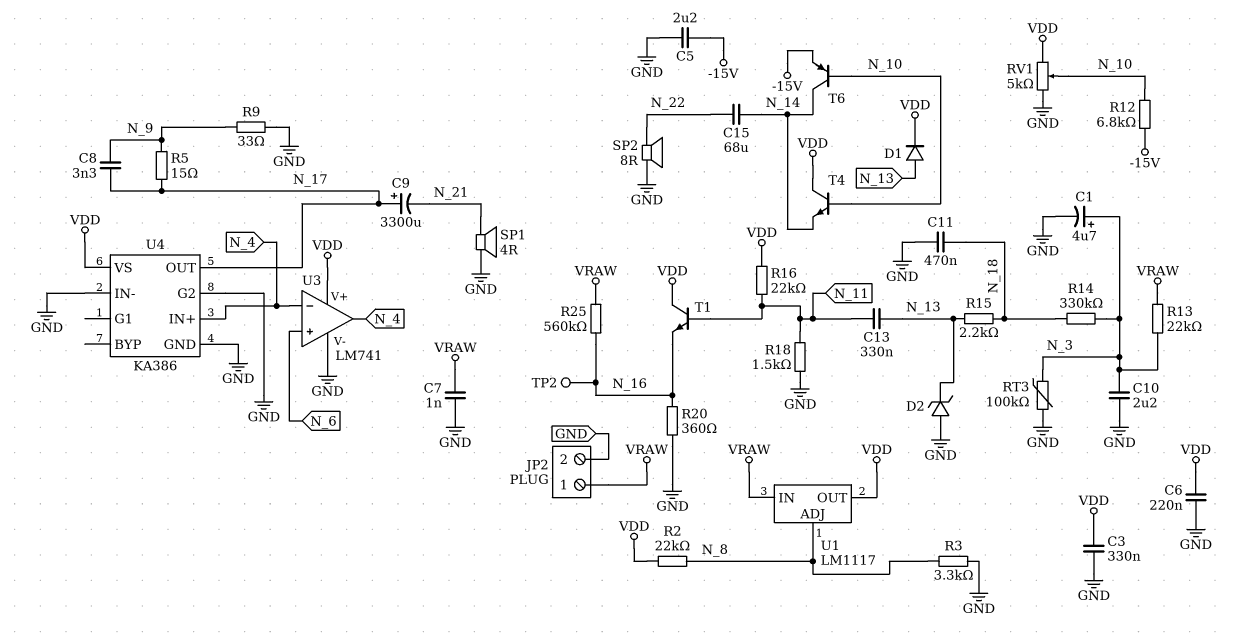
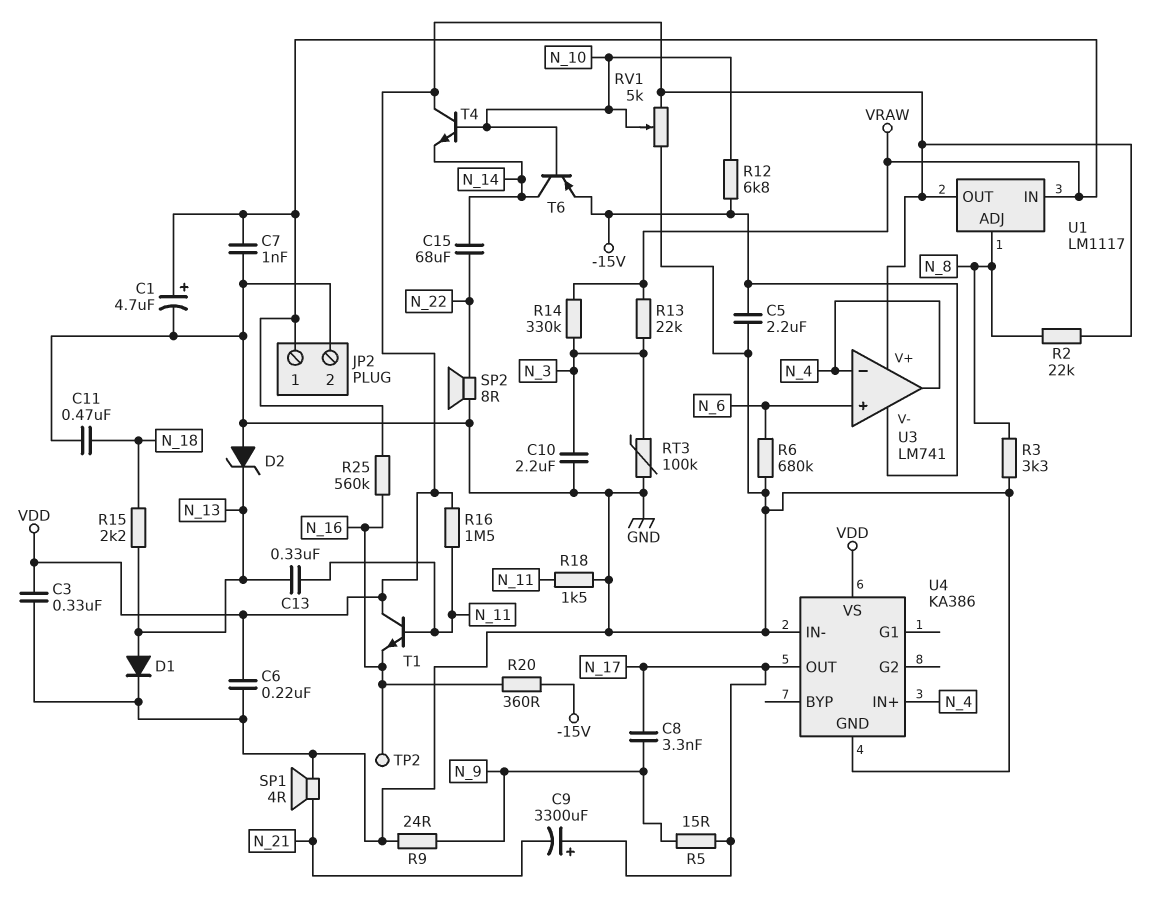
C1: 4.7uF (plus N_3, minus GND) -> 4.7uF (plus VRAW, minus GND)
D1: diode (A N_13, K VDD) -> diode (A N_13, K GND)
R6: none -> 680k (GND, N_6)
R9: 33 (GND, N_9) -> 24 (GND, N_9)
R14: 330k (N_3, N_18) -> 330k (N_3, VRAW)
R16: 22k (N_11, VDD) -> 1.5M (N_11, VDD)
R20: 360 (GND, N_16) -> 360 (-15V, N_16)
U3 pin V-: GND -> -15V
U4 pin G2: GND -> none

